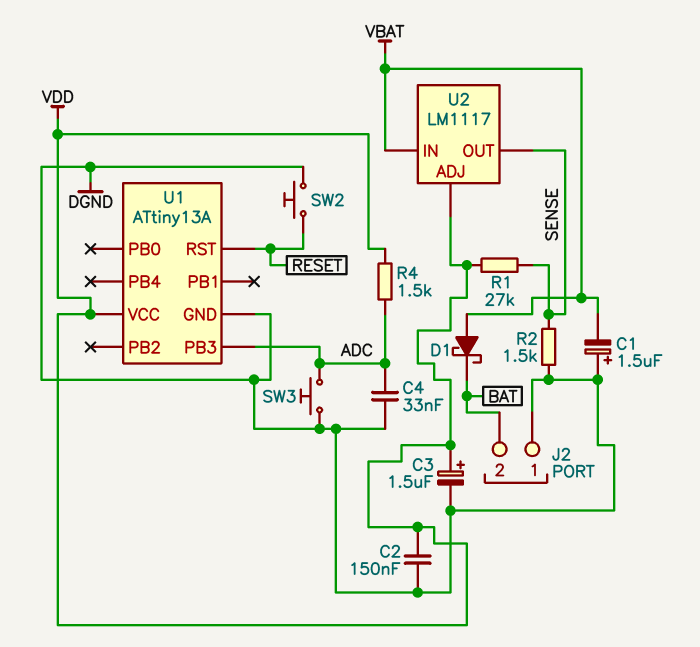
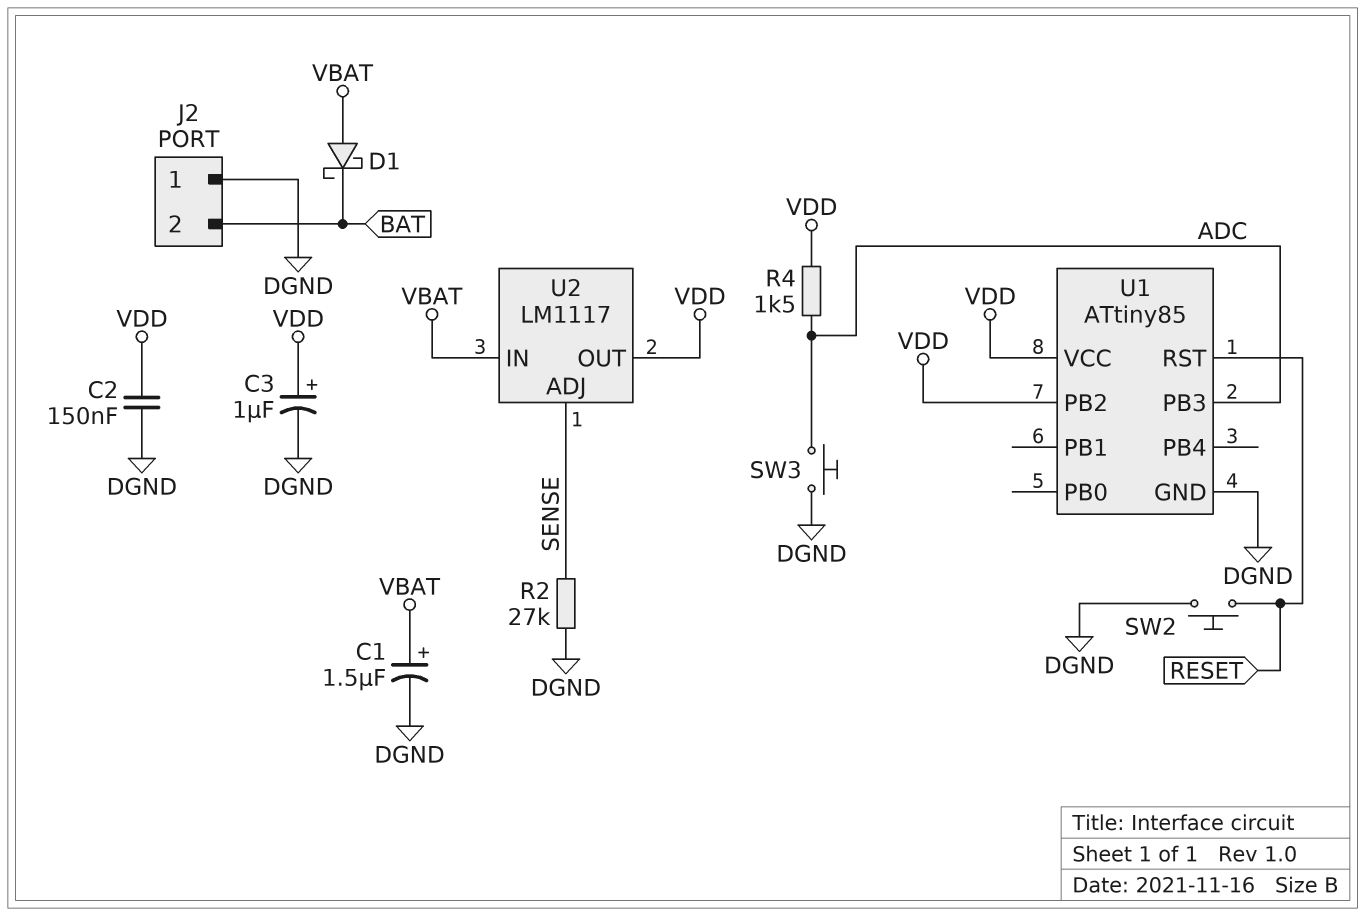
C1: 1.5uF (plus DGND, minus VBAT) -> 1.5uF (plus VBAT, minus DGND)
C3: 1.5uF (plus VDD, minus DGND) -> 1uF (plus VDD, minus DGND)
C4: 33nF (ADC, DGND) -> none
R1: 27k (SENSE, VDD) -> none
R2: 1.5k (DGND, SENSE) -> 27k (DGND, SENSE)
U1: ATtiny13A -> ATtiny85
U1 pin PB2: none -> VDD
U2 pin ADJ: VDD -> SENSE
U2 pin OUT: SENSE -> VDD

